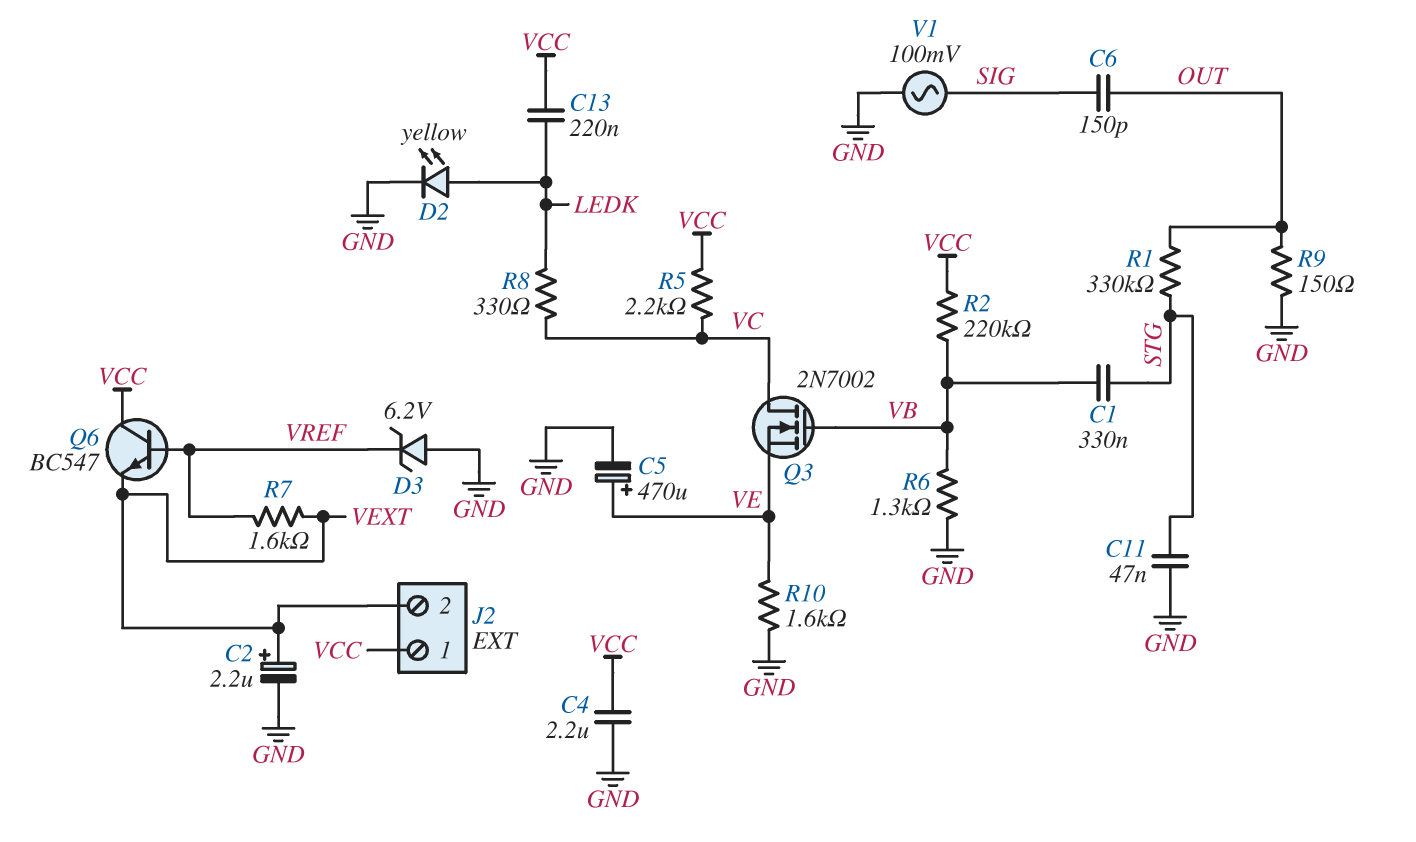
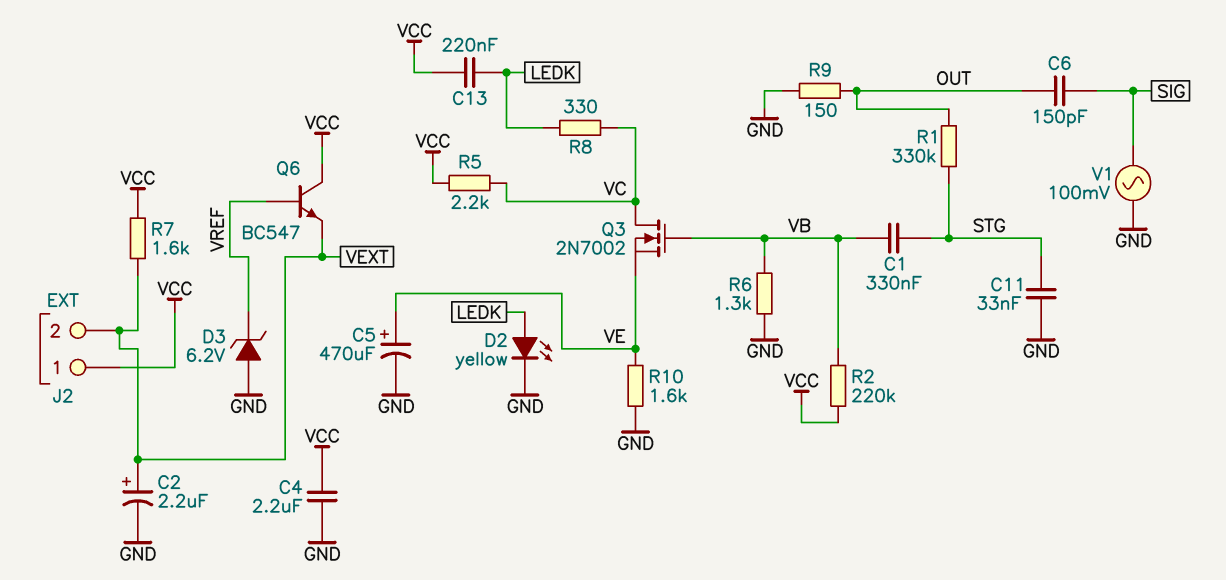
C11: 47nF (GND, STG) -> 33nF (GND, STG)
R7: 1.6k (VEXT, VREF) -> 1.6k (VCC, VEXT)

